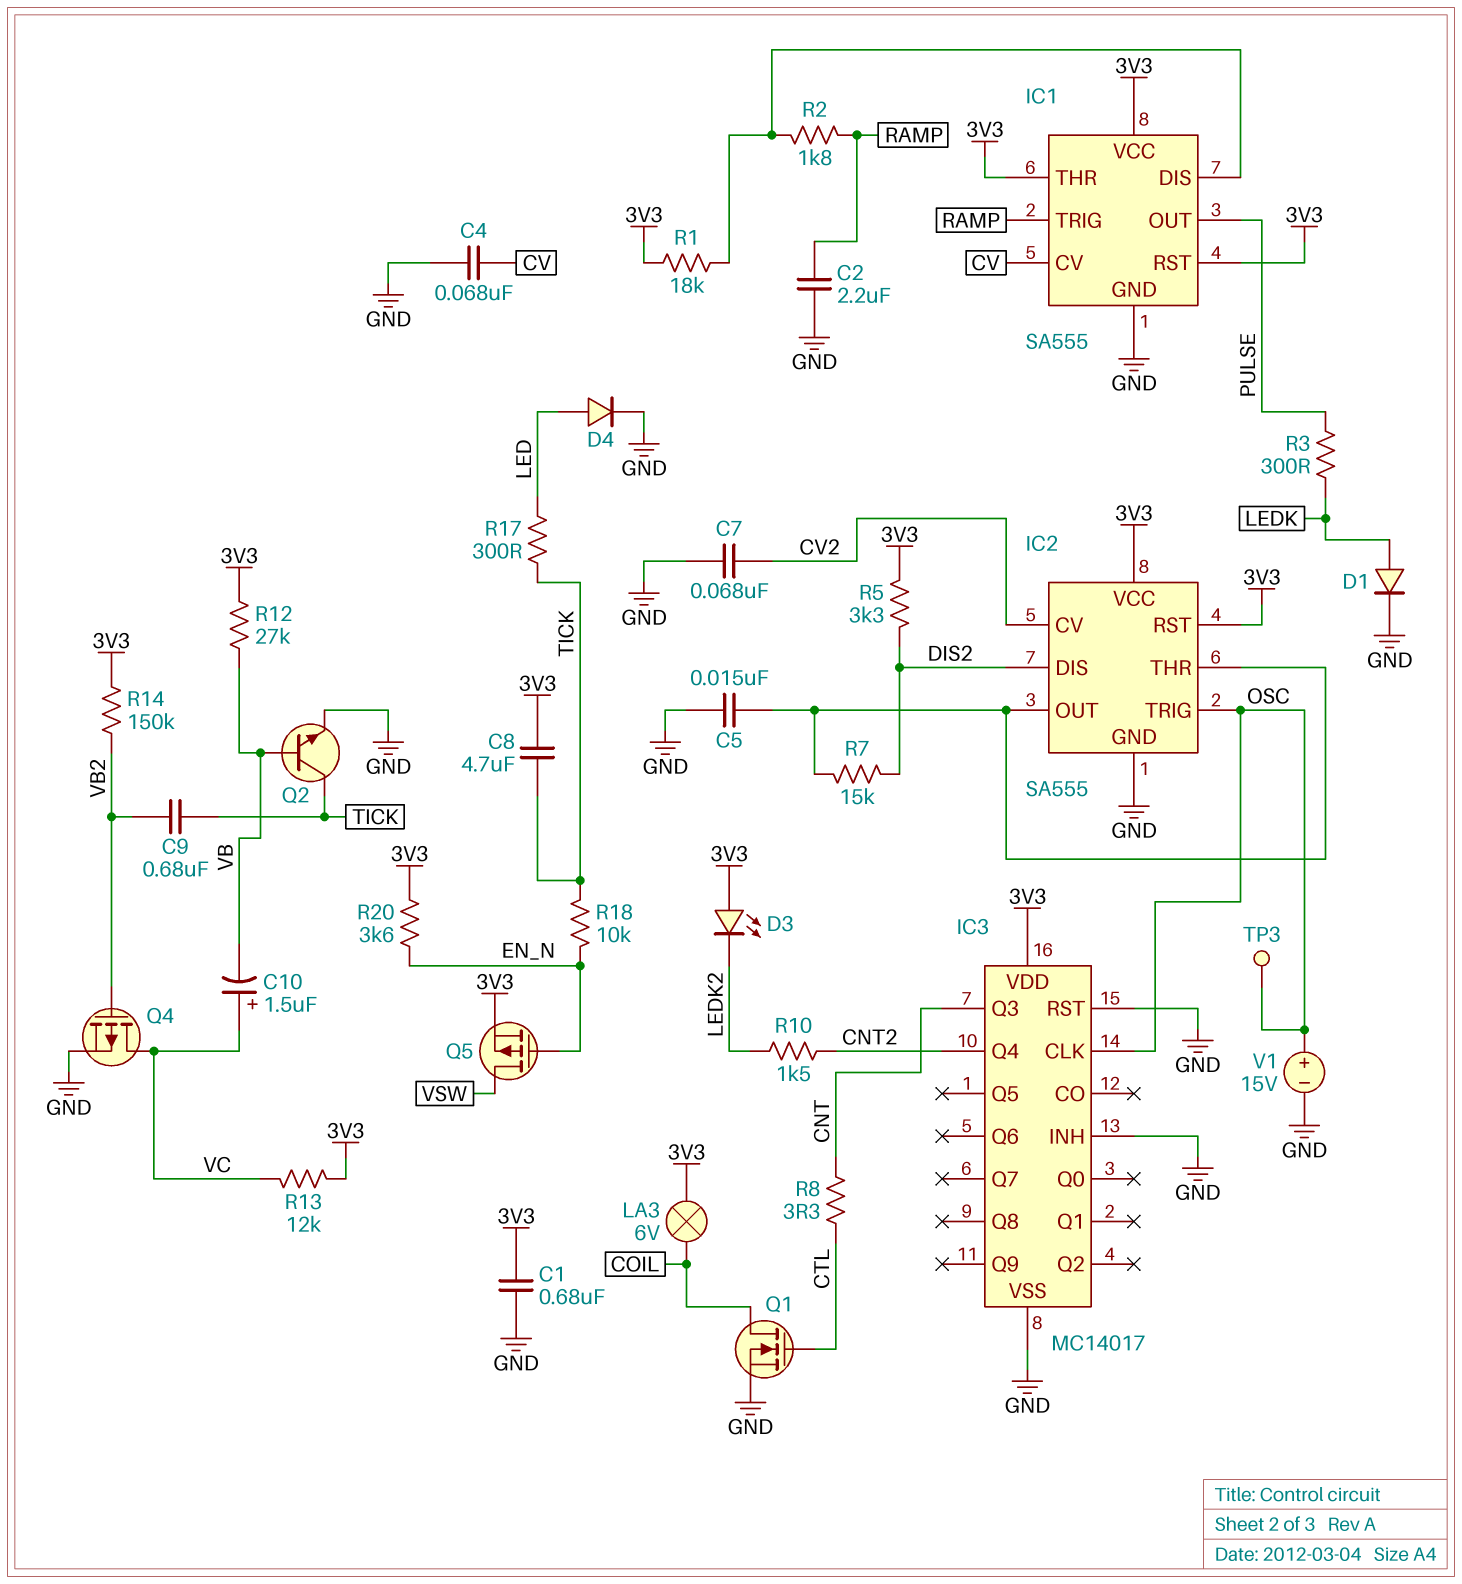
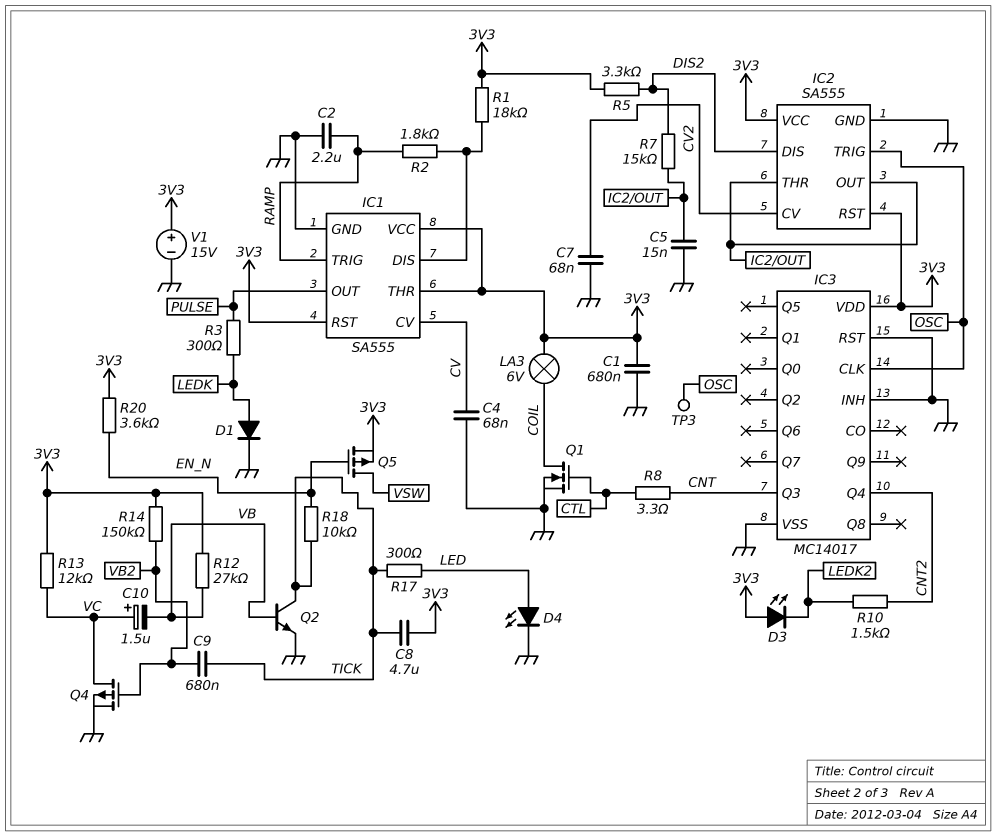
D4: diode (A LED, K GND) -> LED (A LED, K GND)
V1: 15V (plus OSC, minus GND) -> 15V (plus 3V3, minus GND)

